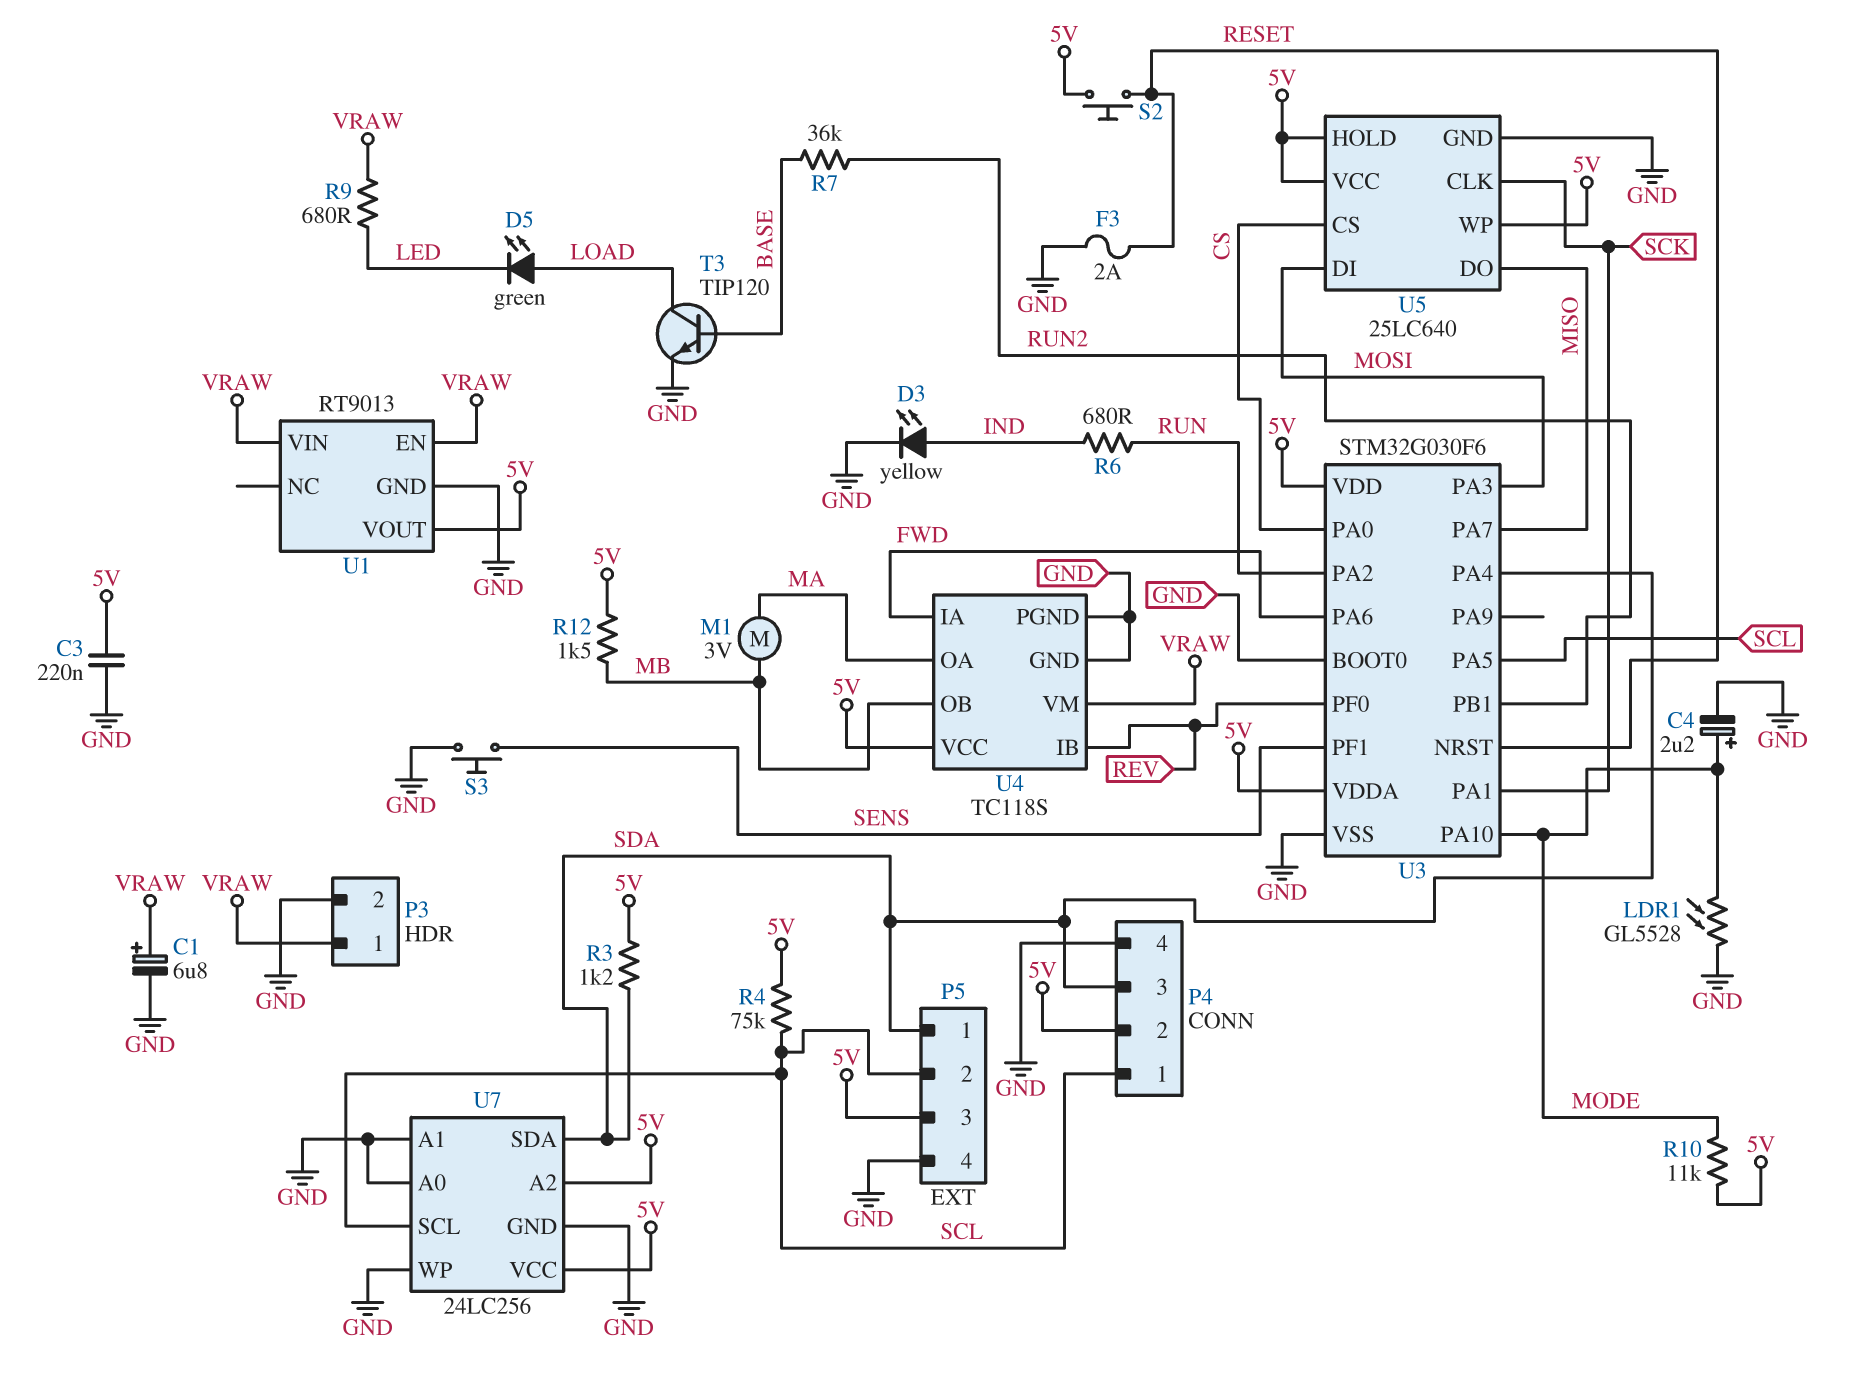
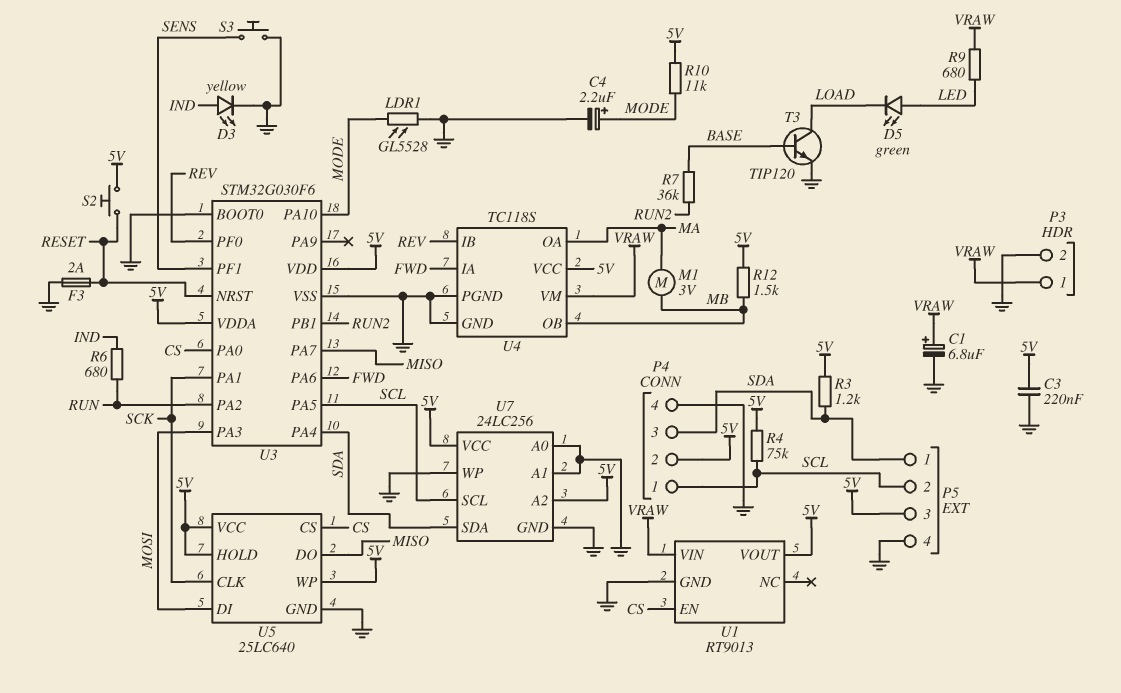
D5: LED green (A LOAD, K LED) -> LED green (A LED, K LOAD)
U1 pin EN: VRAW -> CS

